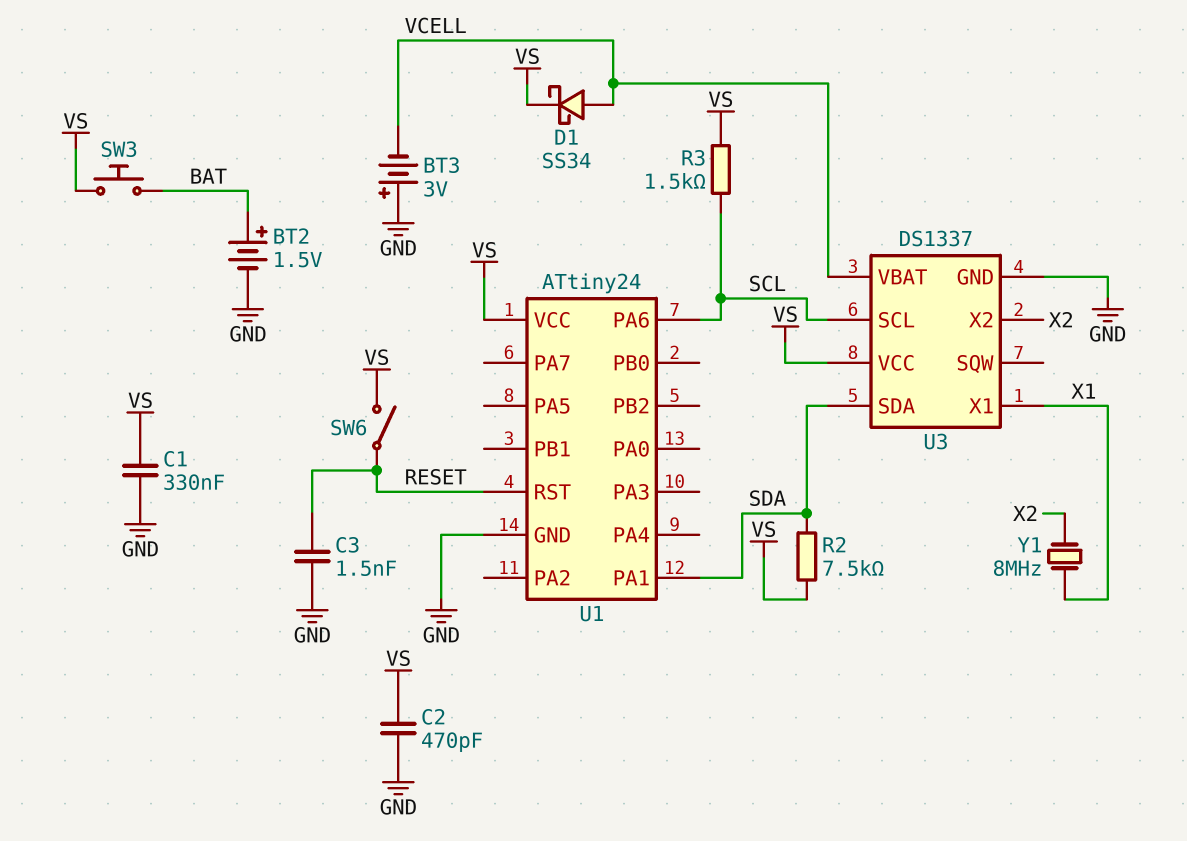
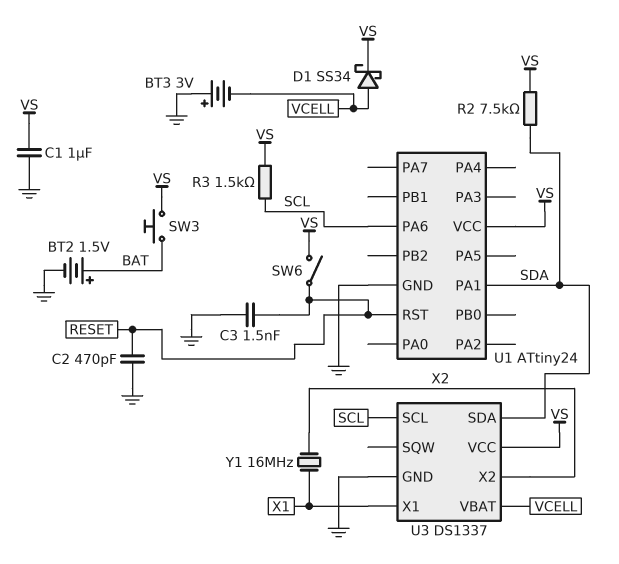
C1: 330nF (GND, VS) -> 1uF (GND, VS)
C2: 470pF (GND, VS) -> 470pF (GND, RESET)
Y1: 8MHz (X1, X2) -> 16MHz (X1, X2)

